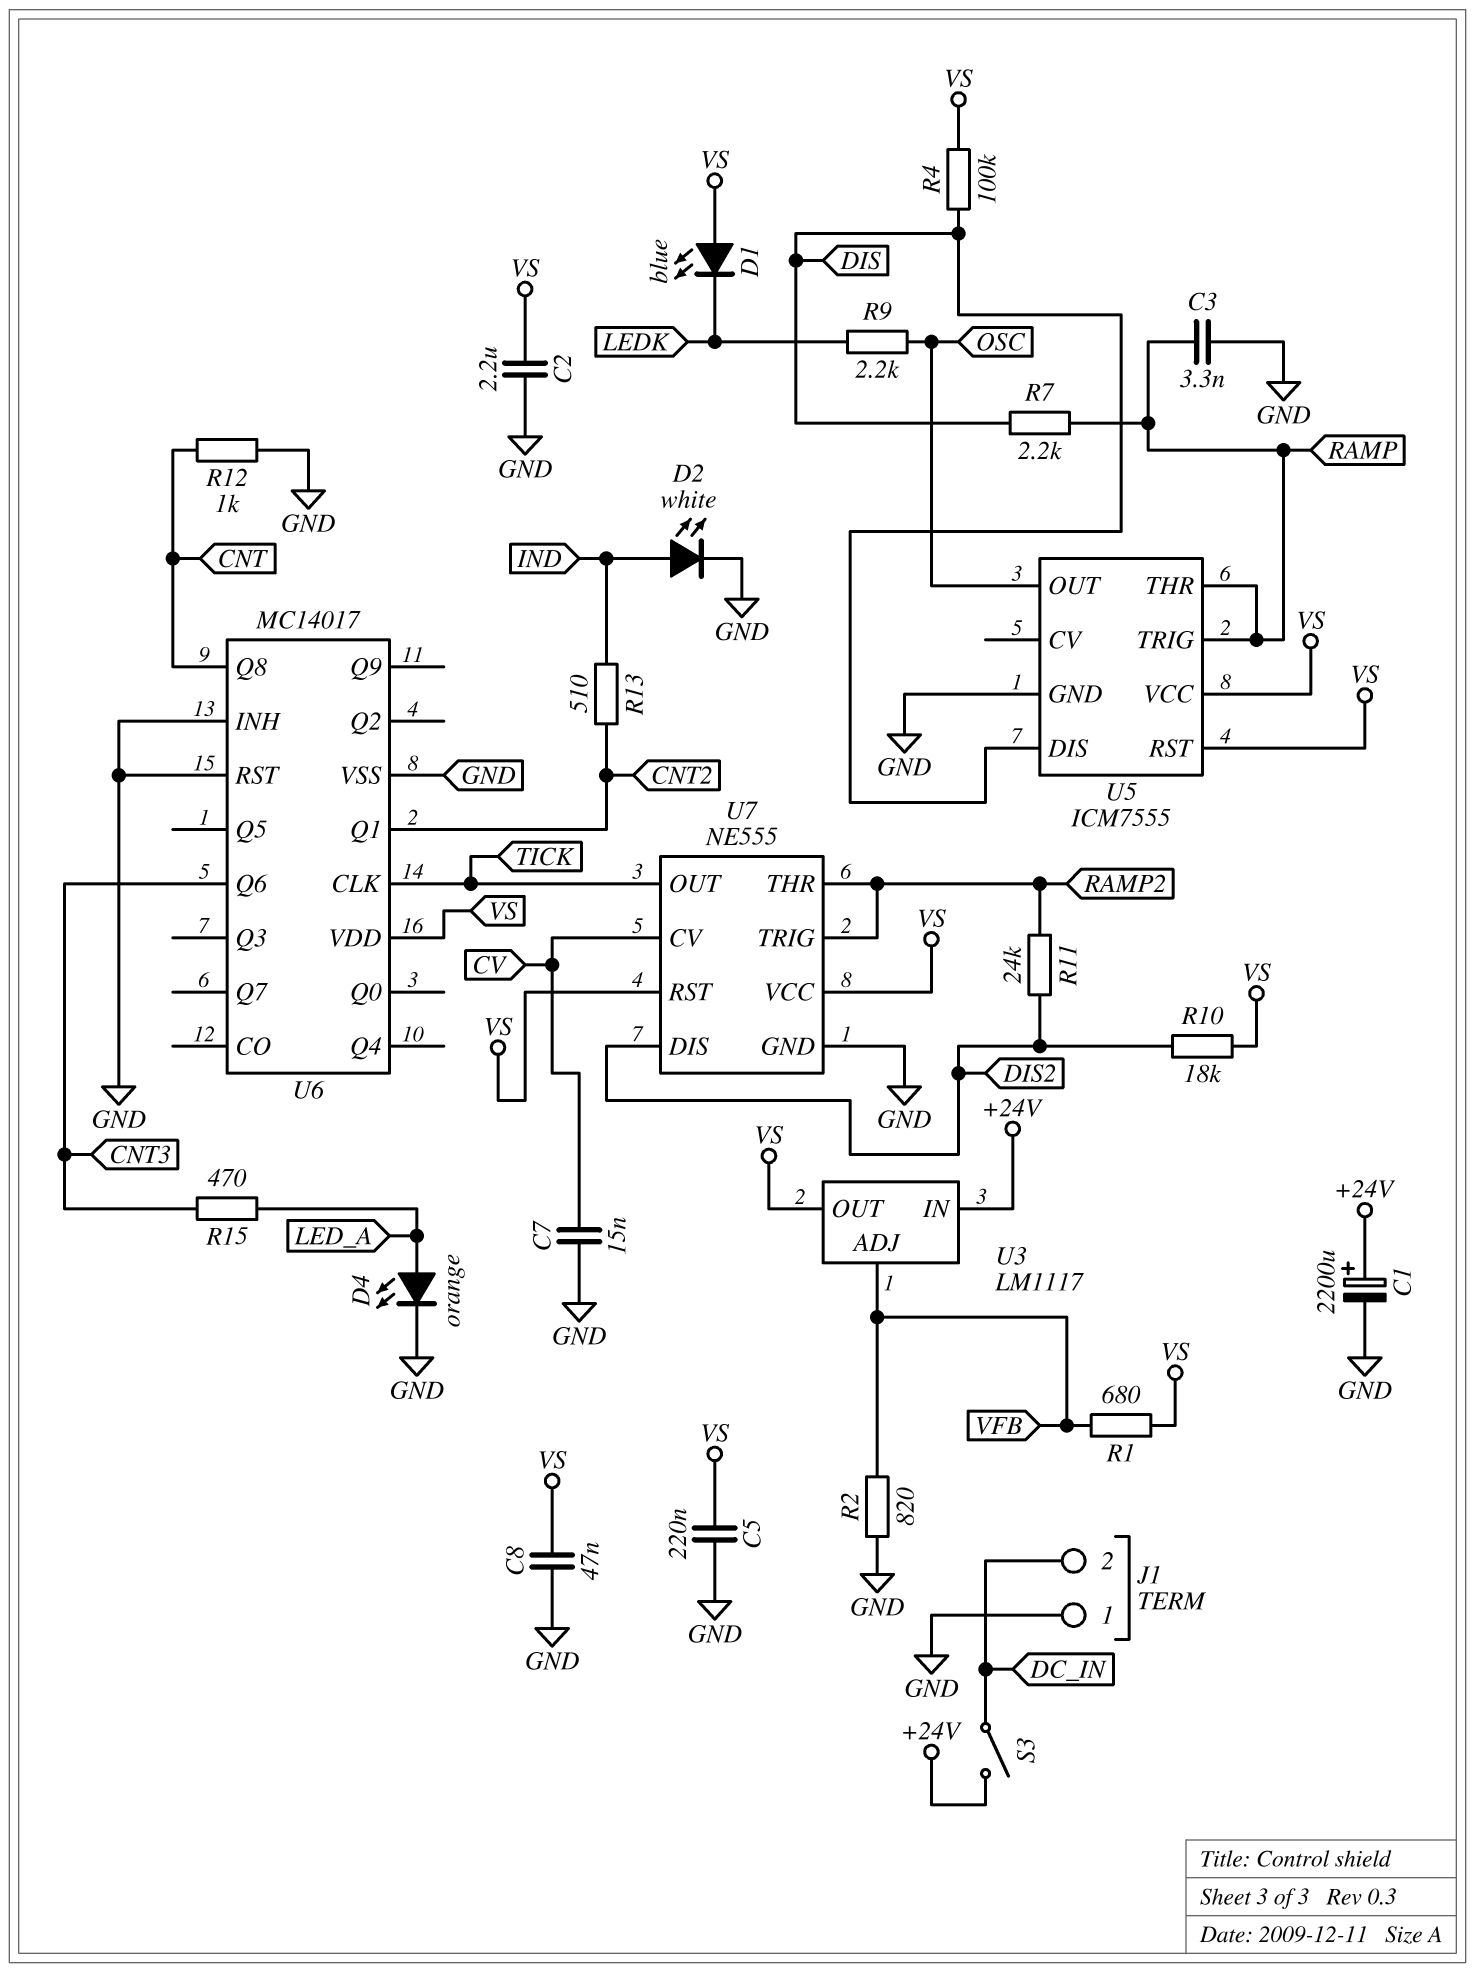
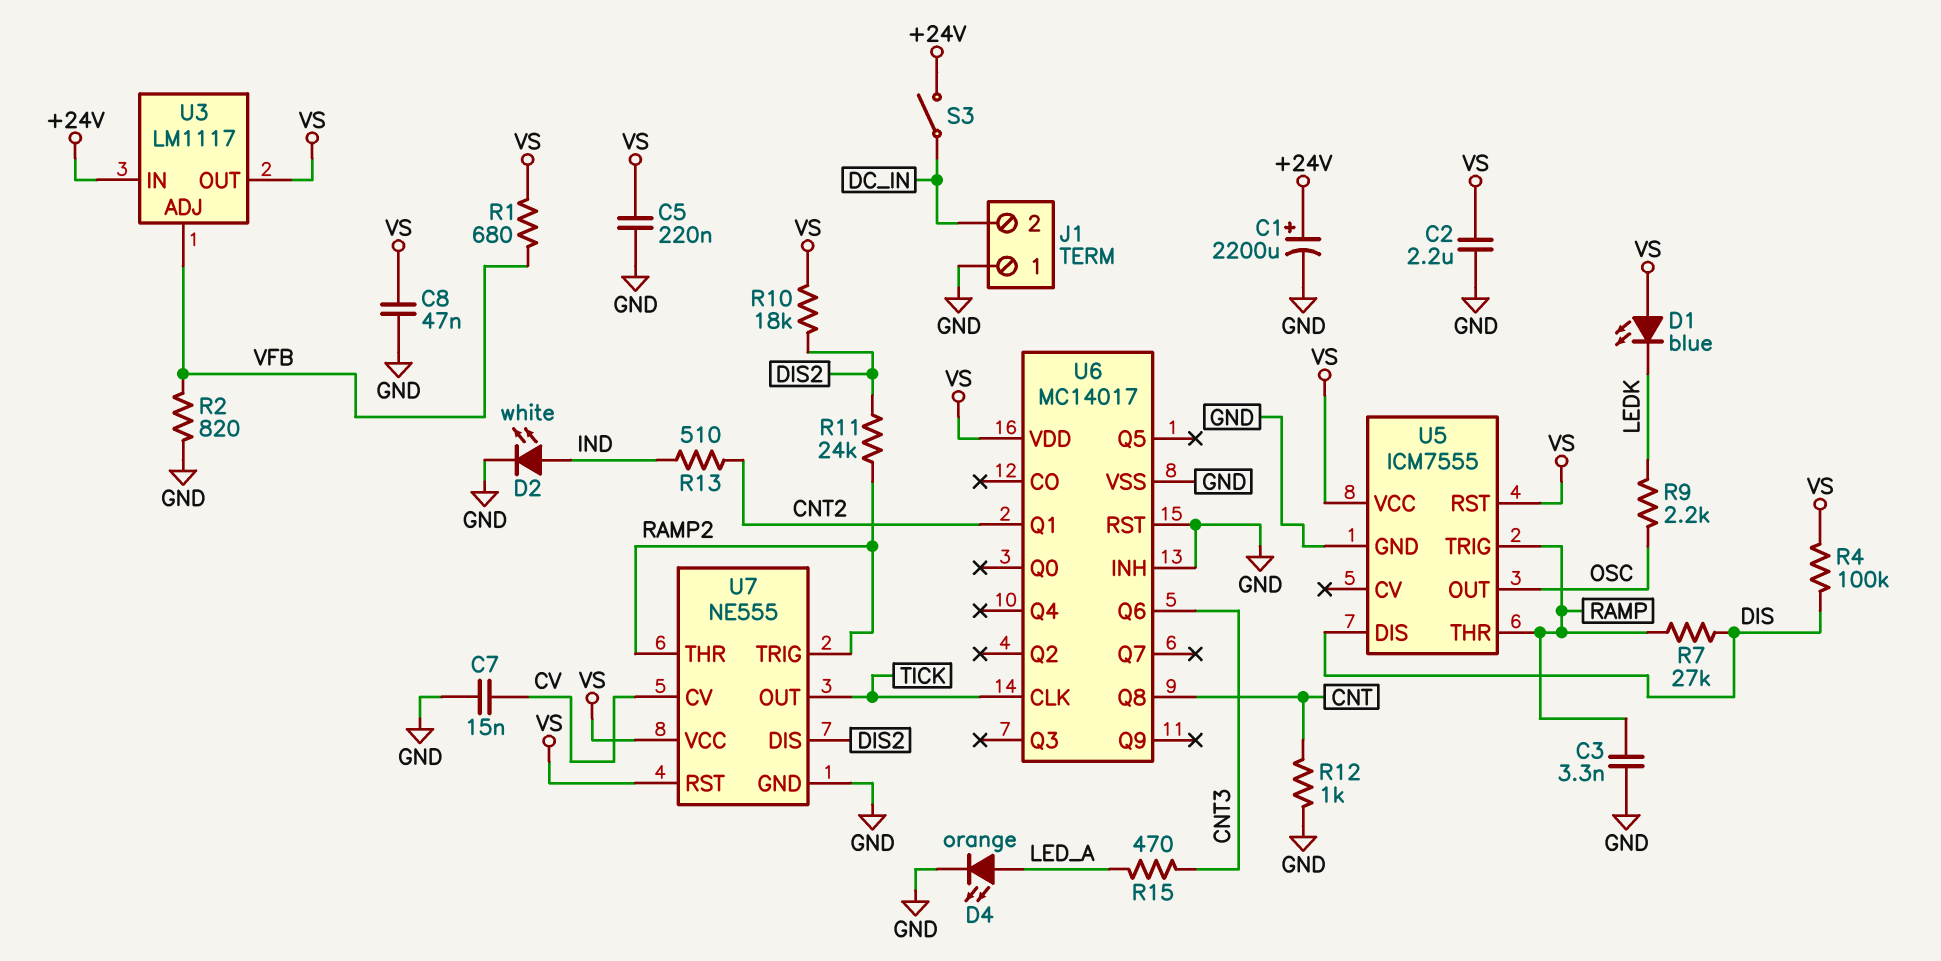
R7: 2.2k (DIS, RAMP) -> 27k (DIS, RAMP)

